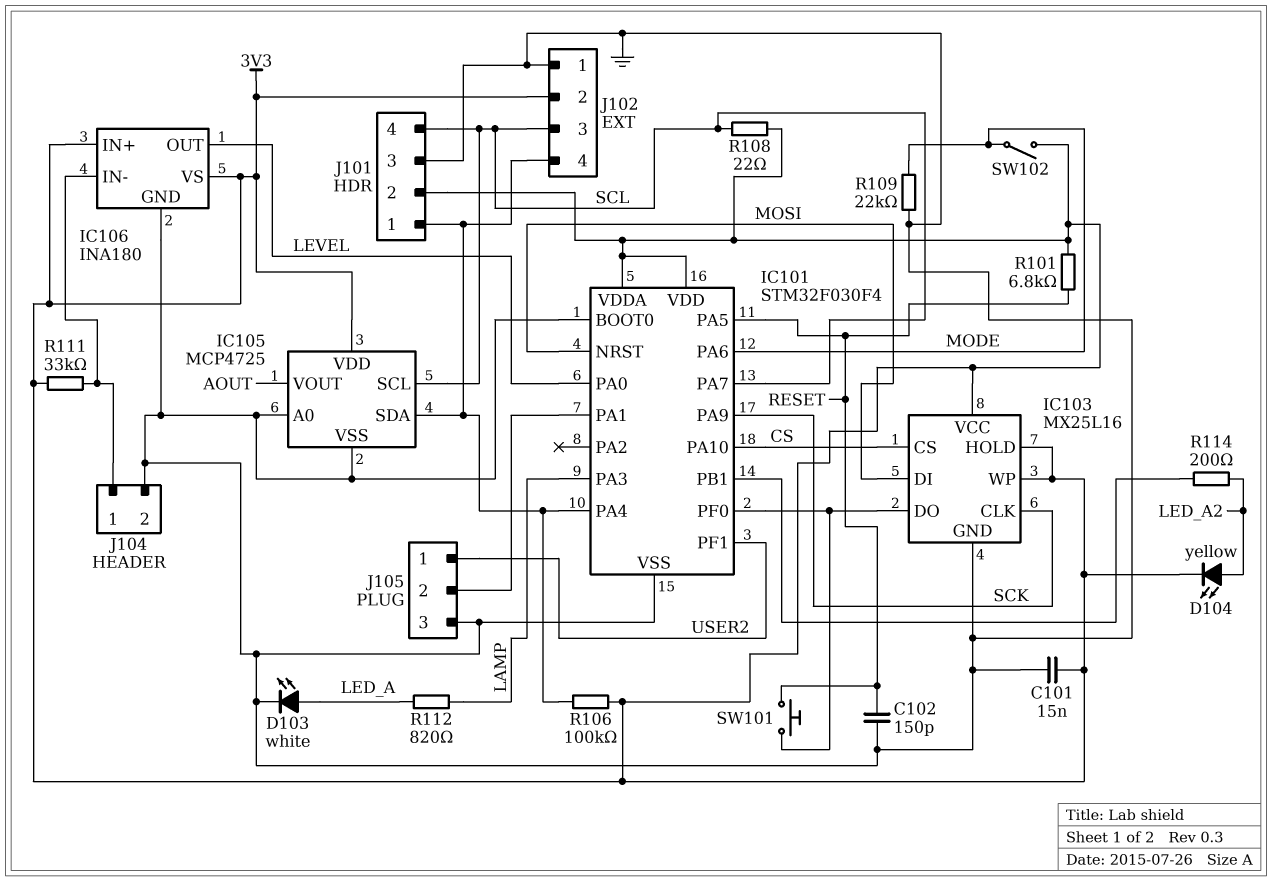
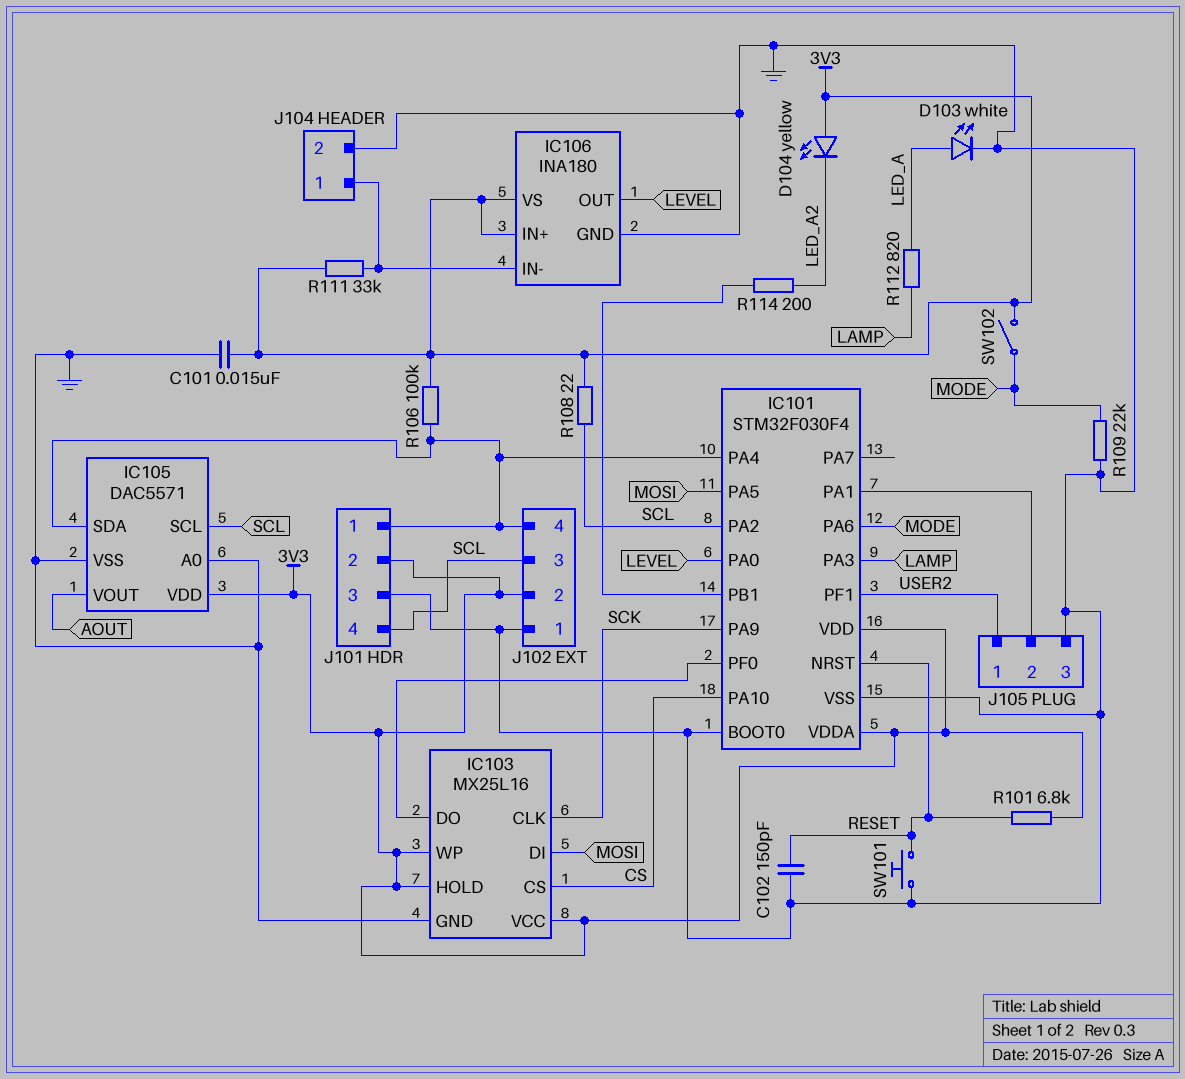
D104: LED yellow (A LED_A2, K 3V3) -> LED yellow (A 3V3, K LED_A2)
IC101 pin NRST: MOSI -> RESET
IC101 pin PA2: none -> SCL
IC101 pin PA5: RESET -> MOSI
IC101 pin PA7: SCL -> none
IC105: MCP4725 -> DAC5571
SW101: button (IC101/PF0, RESET) -> button (GND, RESET)

